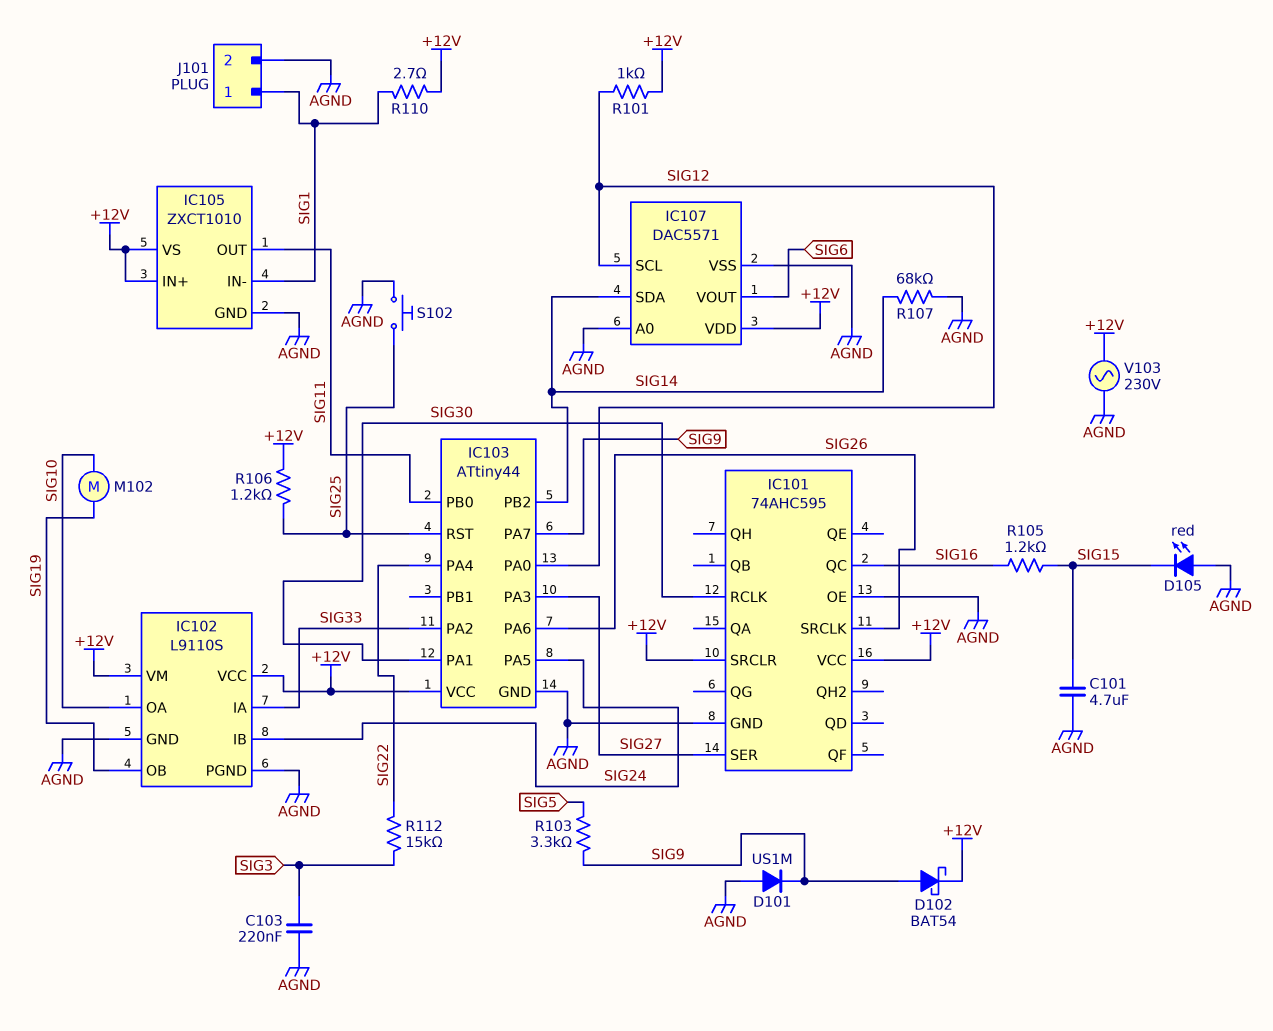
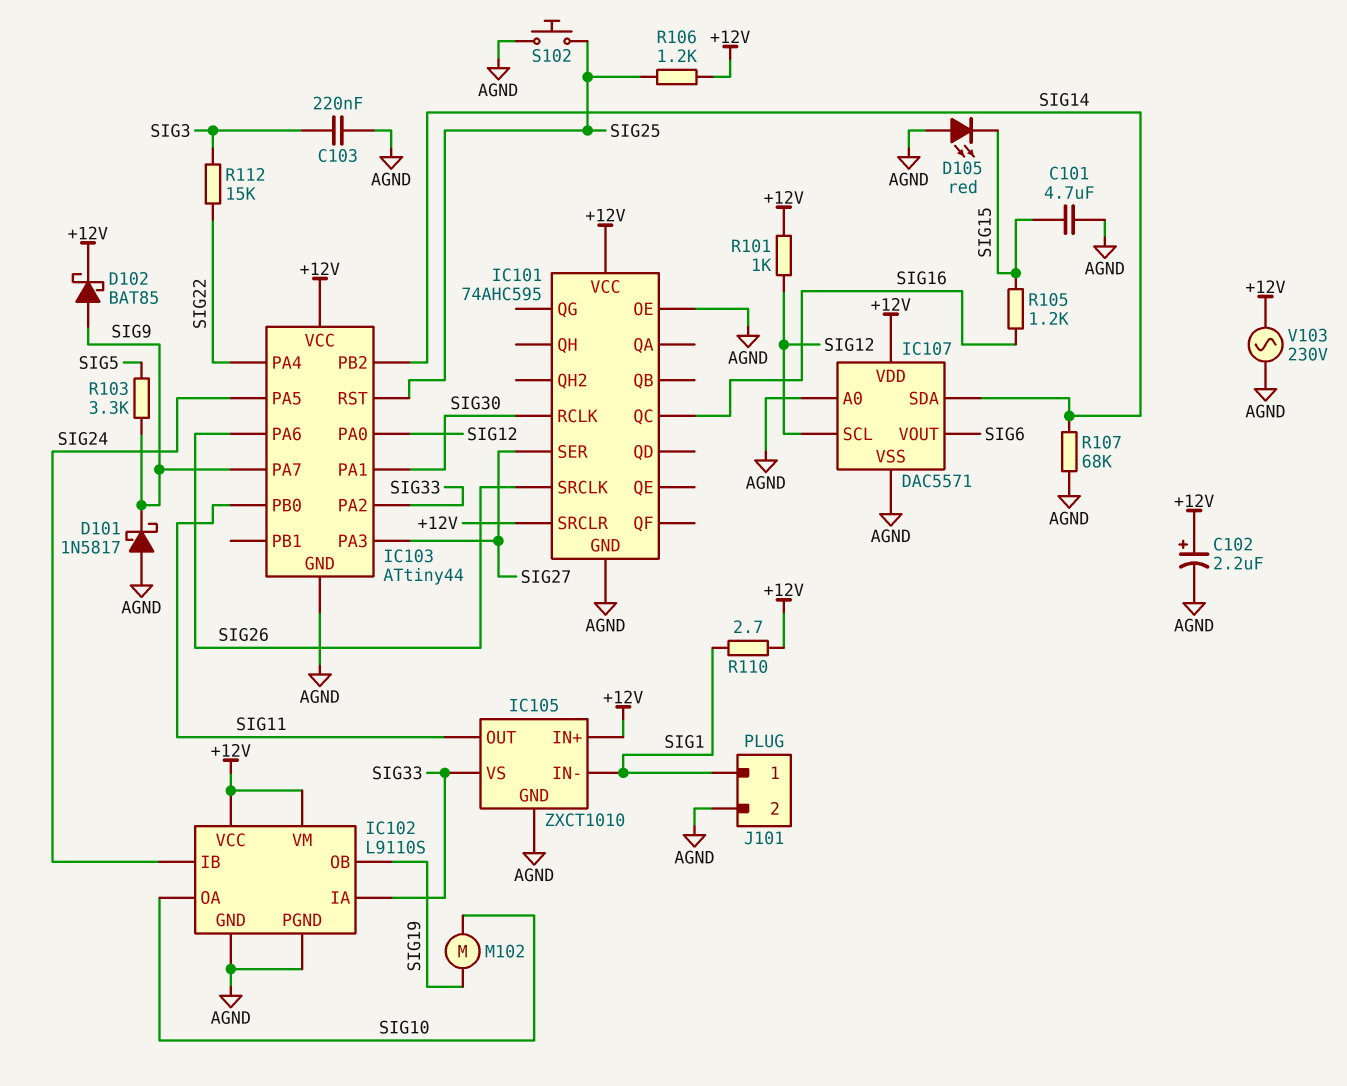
C102: none -> 2.2uF (plus +12V, minus AGND)
D101: diode US1M (A AGND, K SIG9) -> schottky 1N5817 (A AGND, K SIG9)
D102: schottky BAT54 (A SIG9, K +12V) -> schottky BAT85 (A SIG9, K +12V)
IC105 pin VS: +12V -> SIG33

